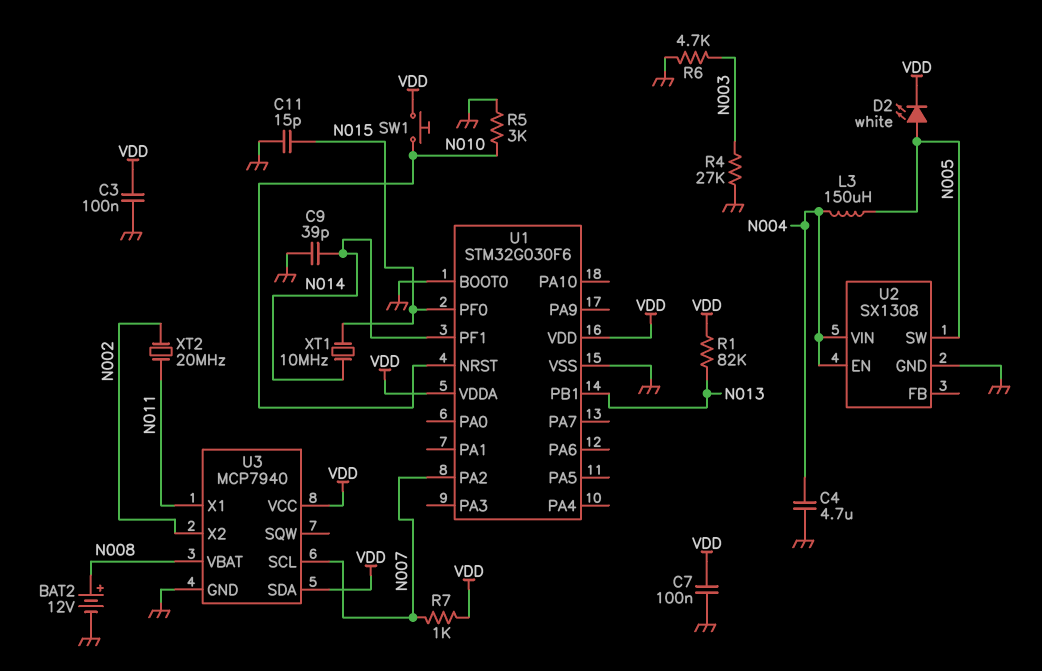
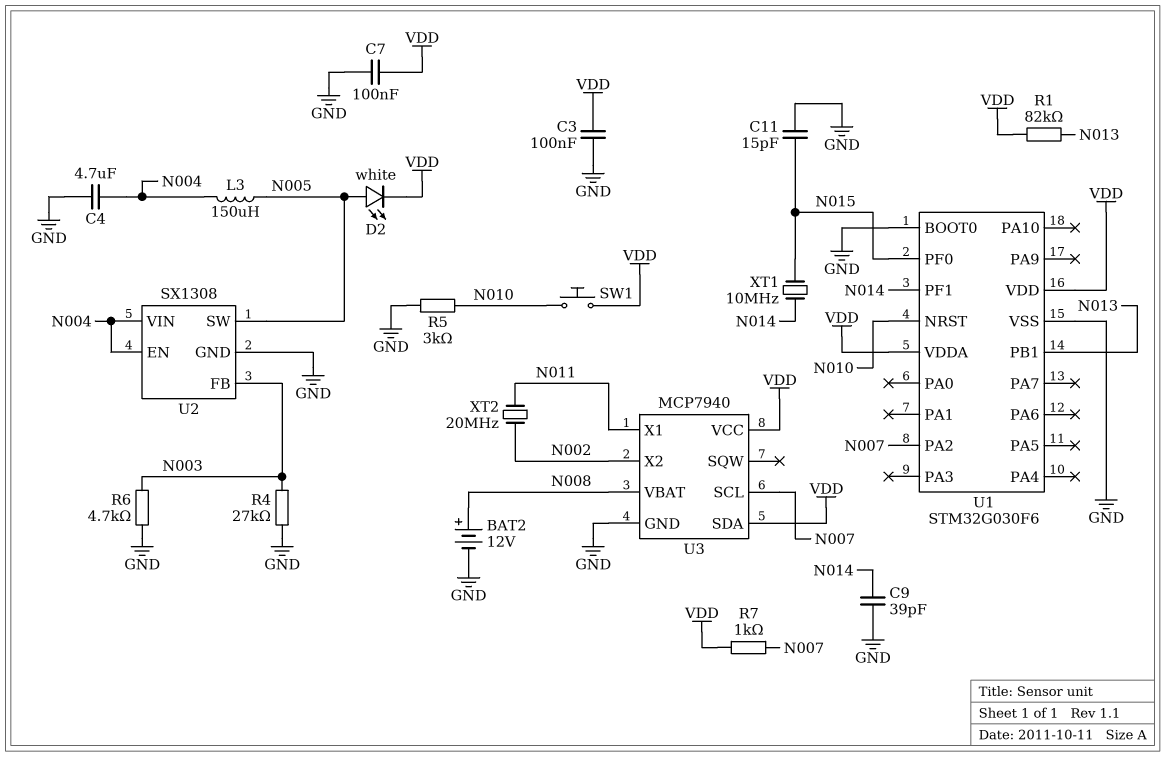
U2 pin FB: none -> N003

